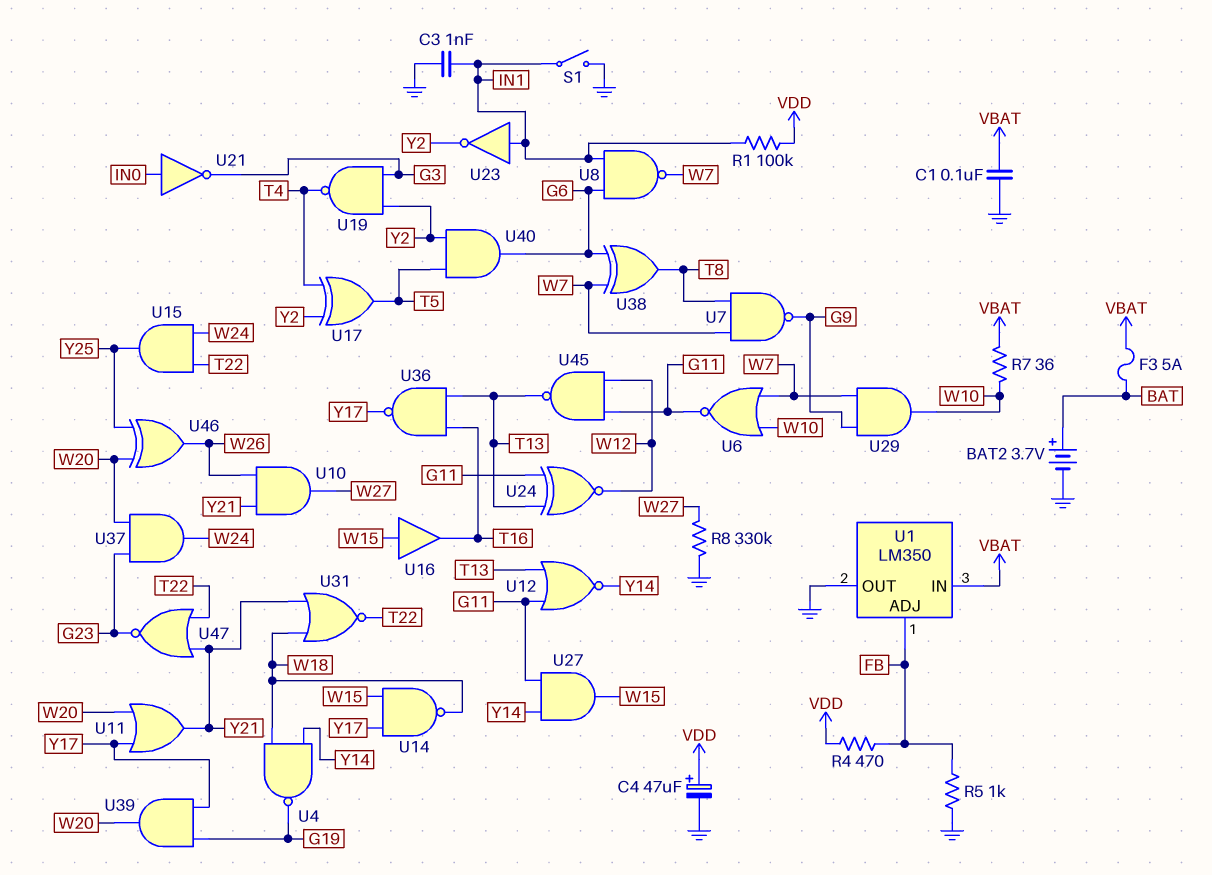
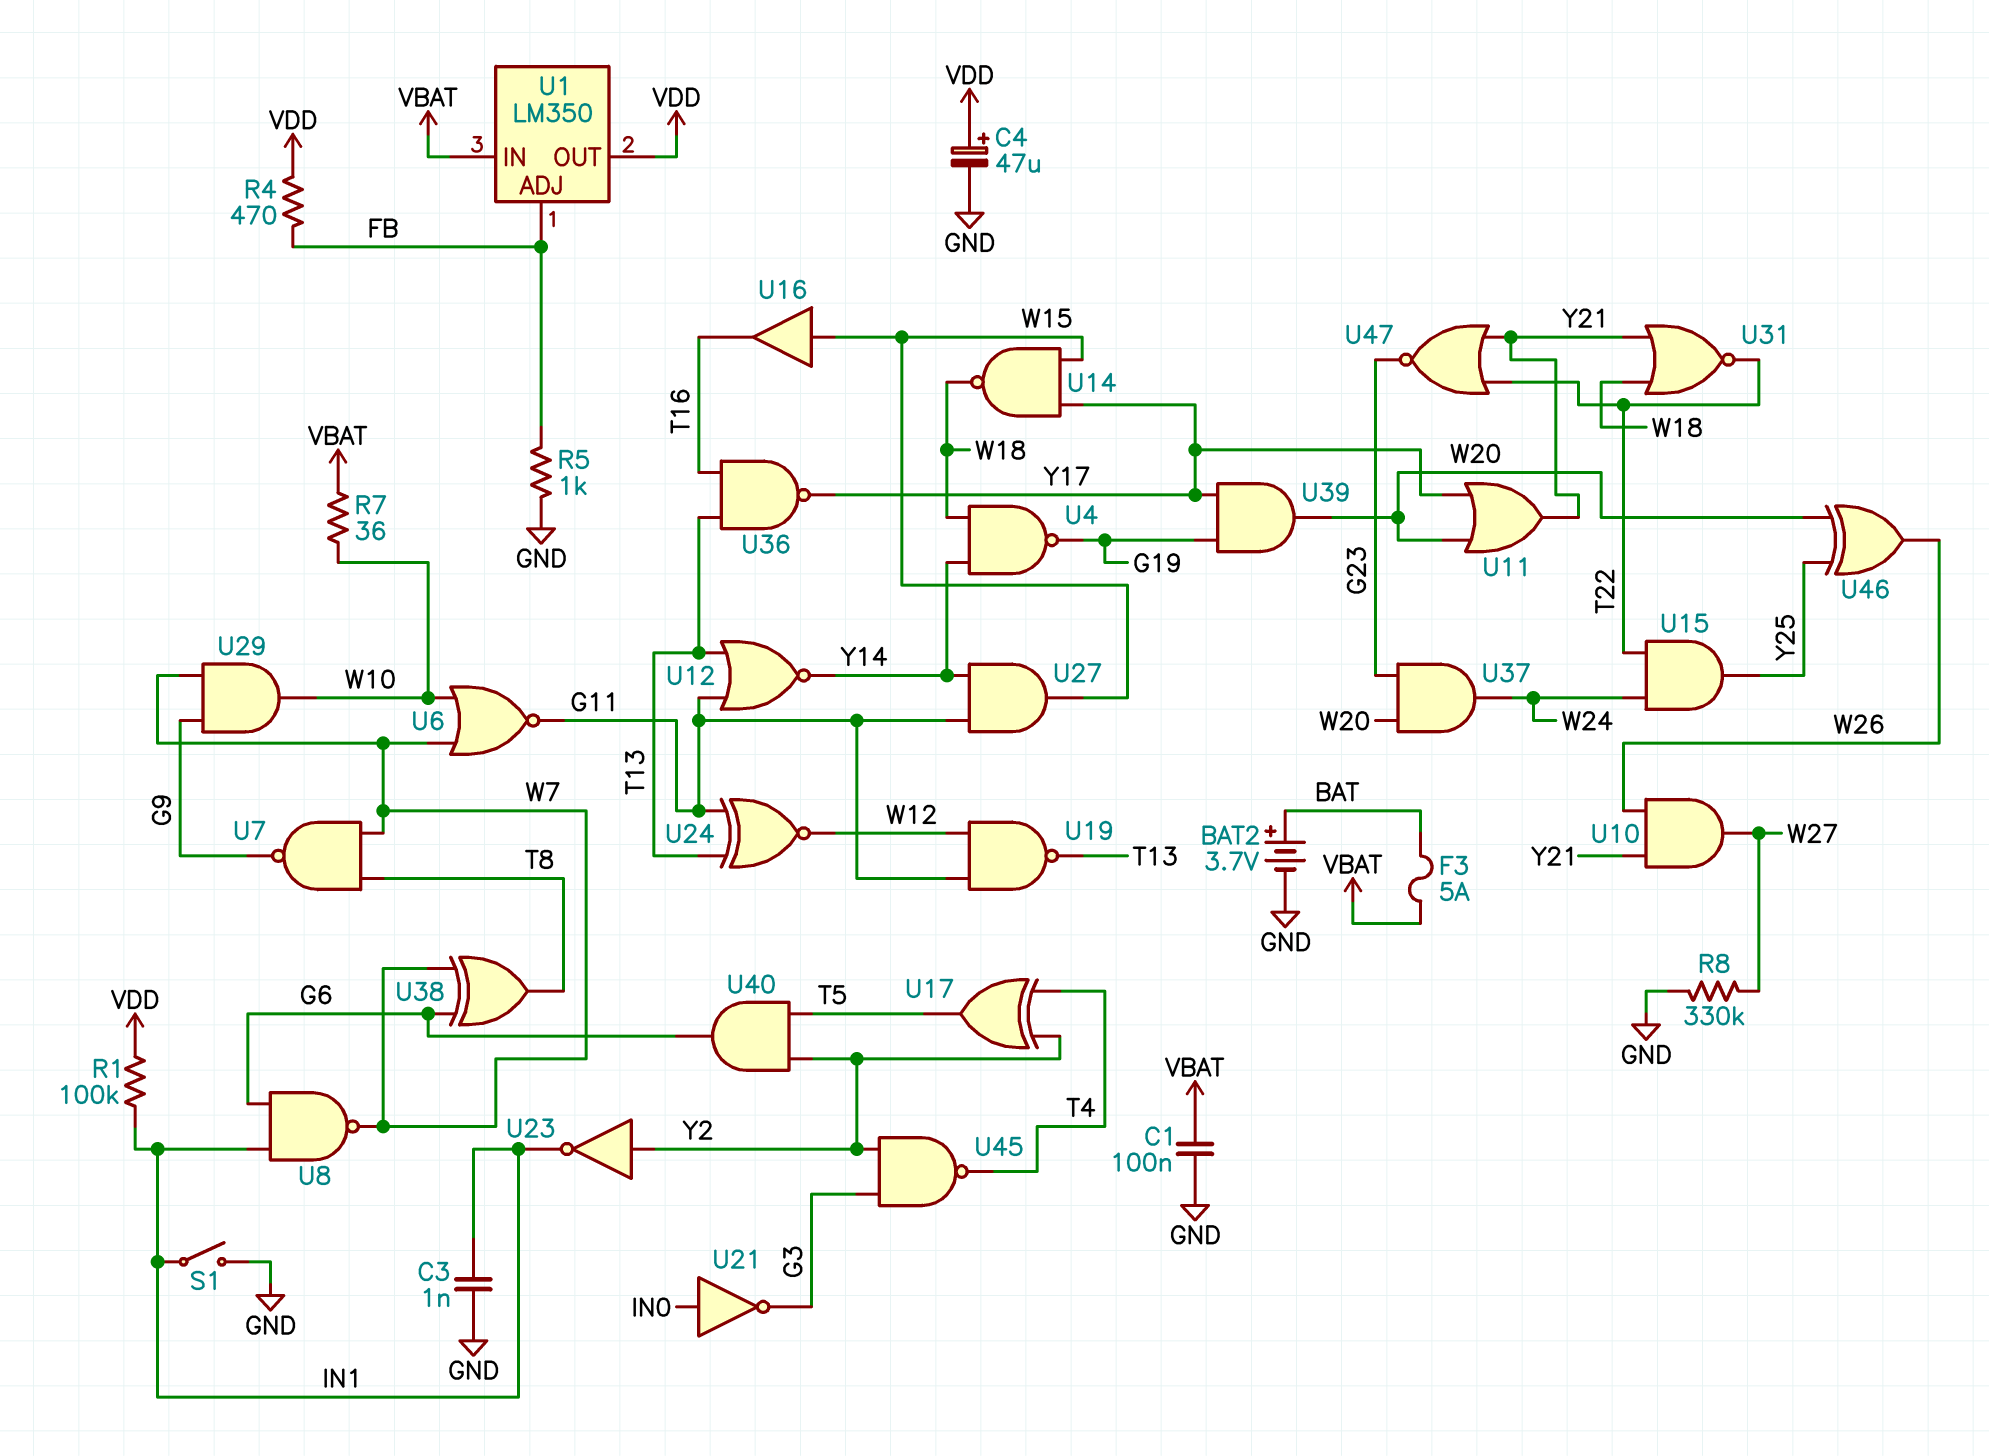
U1 pin OUT: GND -> VDD
U19: NAND (in G3, in Y2, out T4) -> NAND (in G11, in W12, out T13)
U23: NOT (in IN1, out Y2) -> NOT (in Y2, out IN1)
U45: NAND (in G11, in W12, out T13) -> NAND (in G3, in Y2, out T4)

